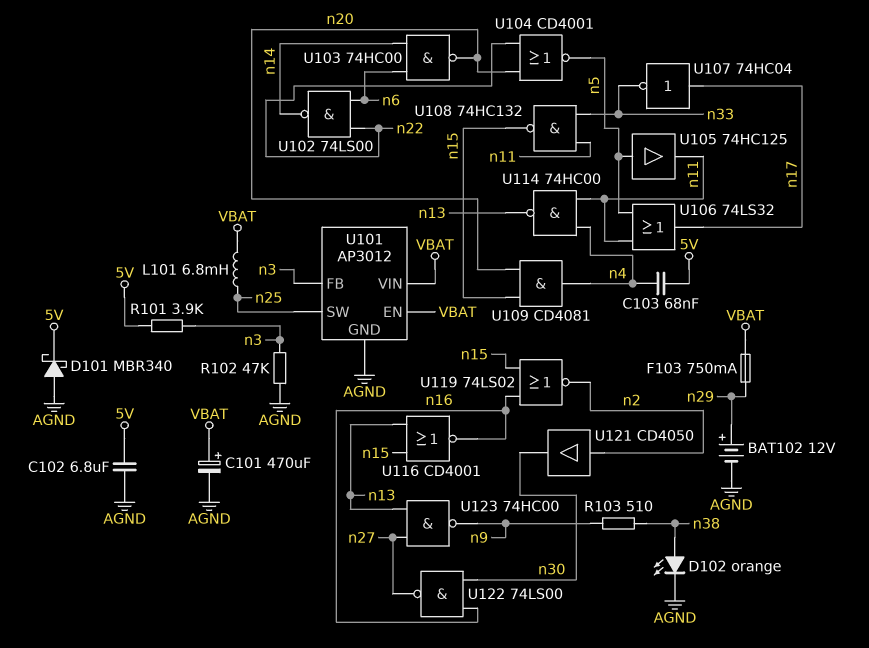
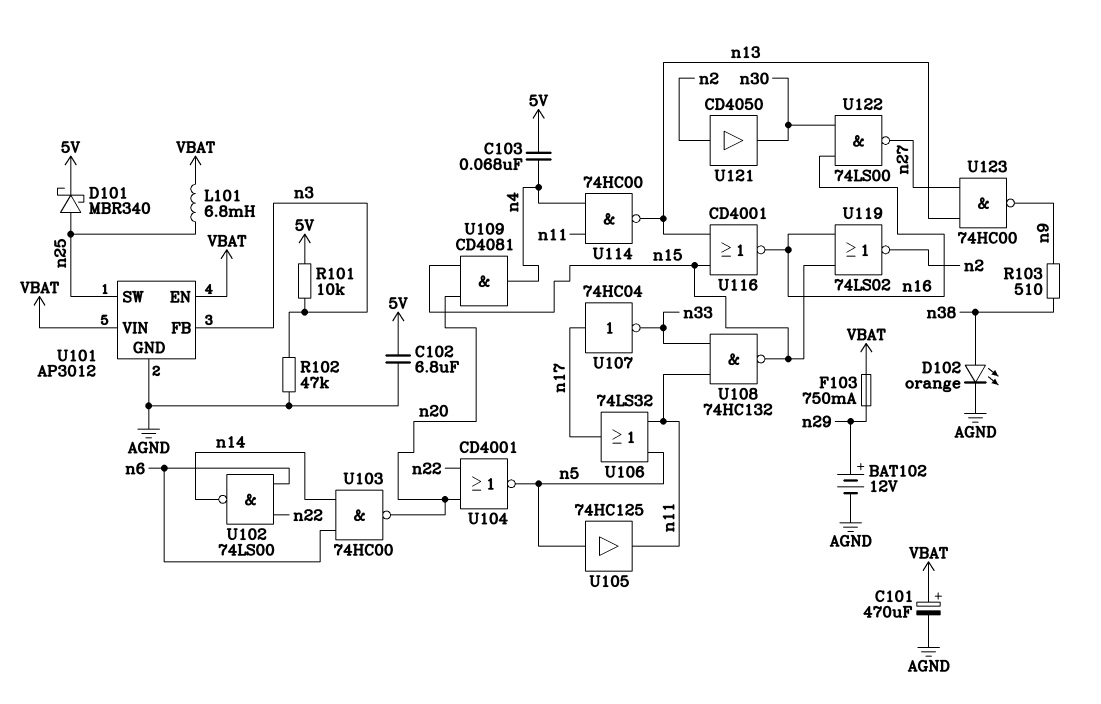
D101: schottky MBR340 (A AGND, K 5V) -> schottky MBR340 (A n25, K 5V)
R101: 3.9k (5V, n3) -> 10k (5V, n3)

